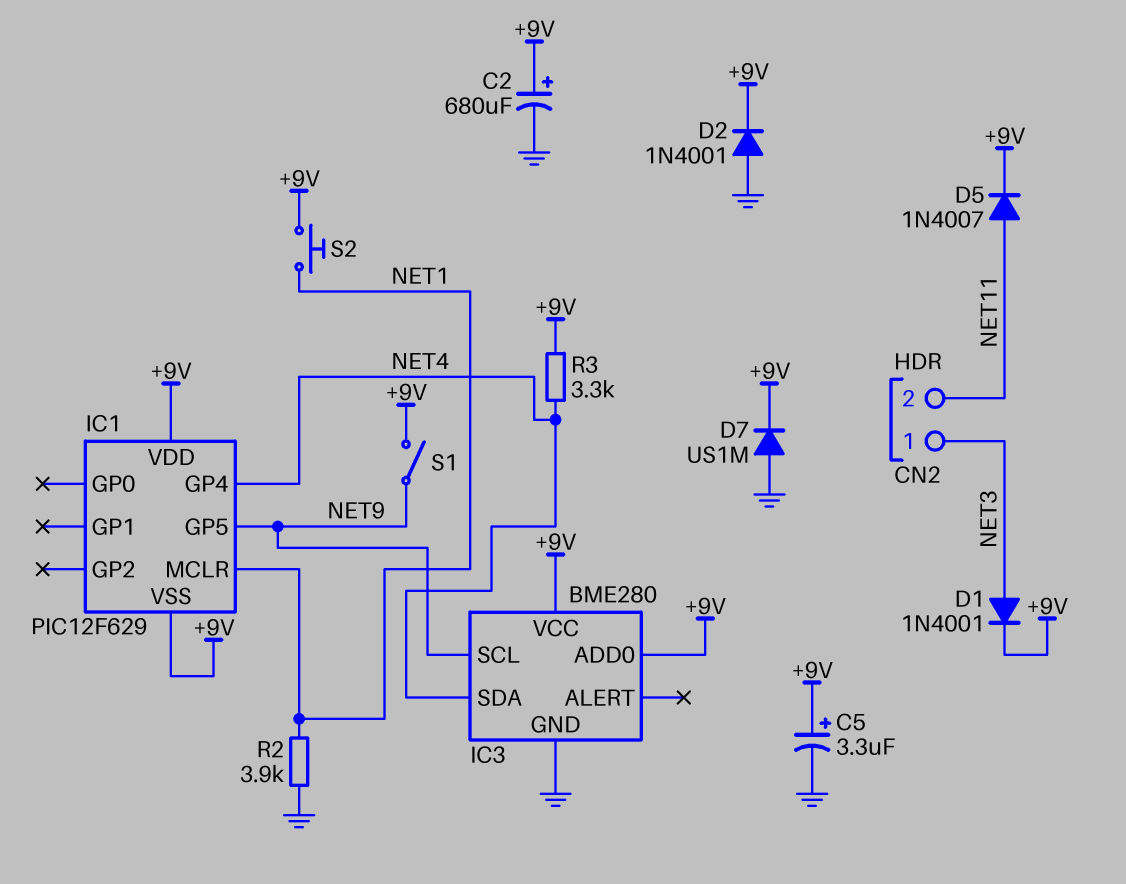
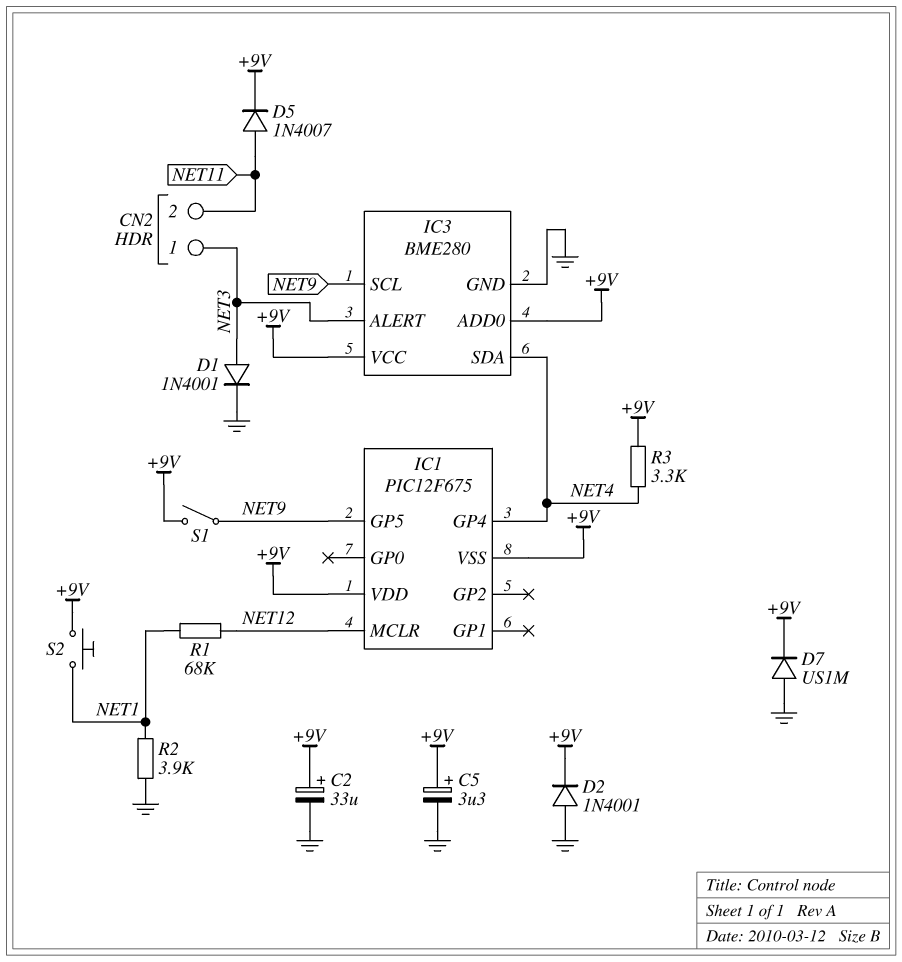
C2: 680uF (plus +9V, minus GND) -> 33uF (plus +9V, minus GND)
D1: diode 1N4001 (A NET3, K +9V) -> diode 1N4001 (A NET3, K GND)
IC1: PIC12F629 -> PIC12F675
IC1 pin MCLR: NET1 -> NET12
IC3 pin ALERT: none -> NET3
R1: none -> 68k (NET1, NET12)

